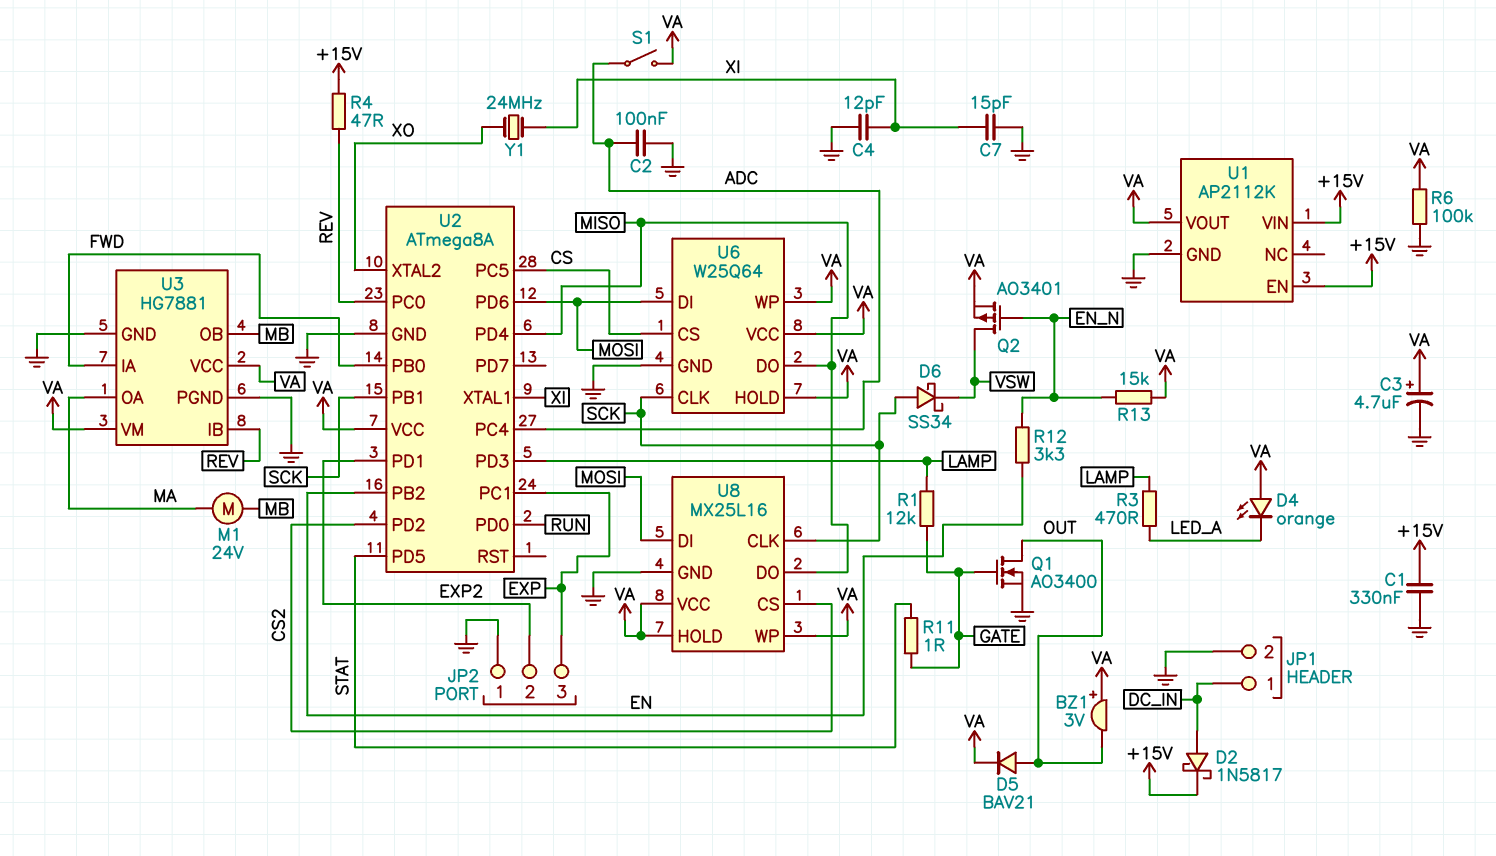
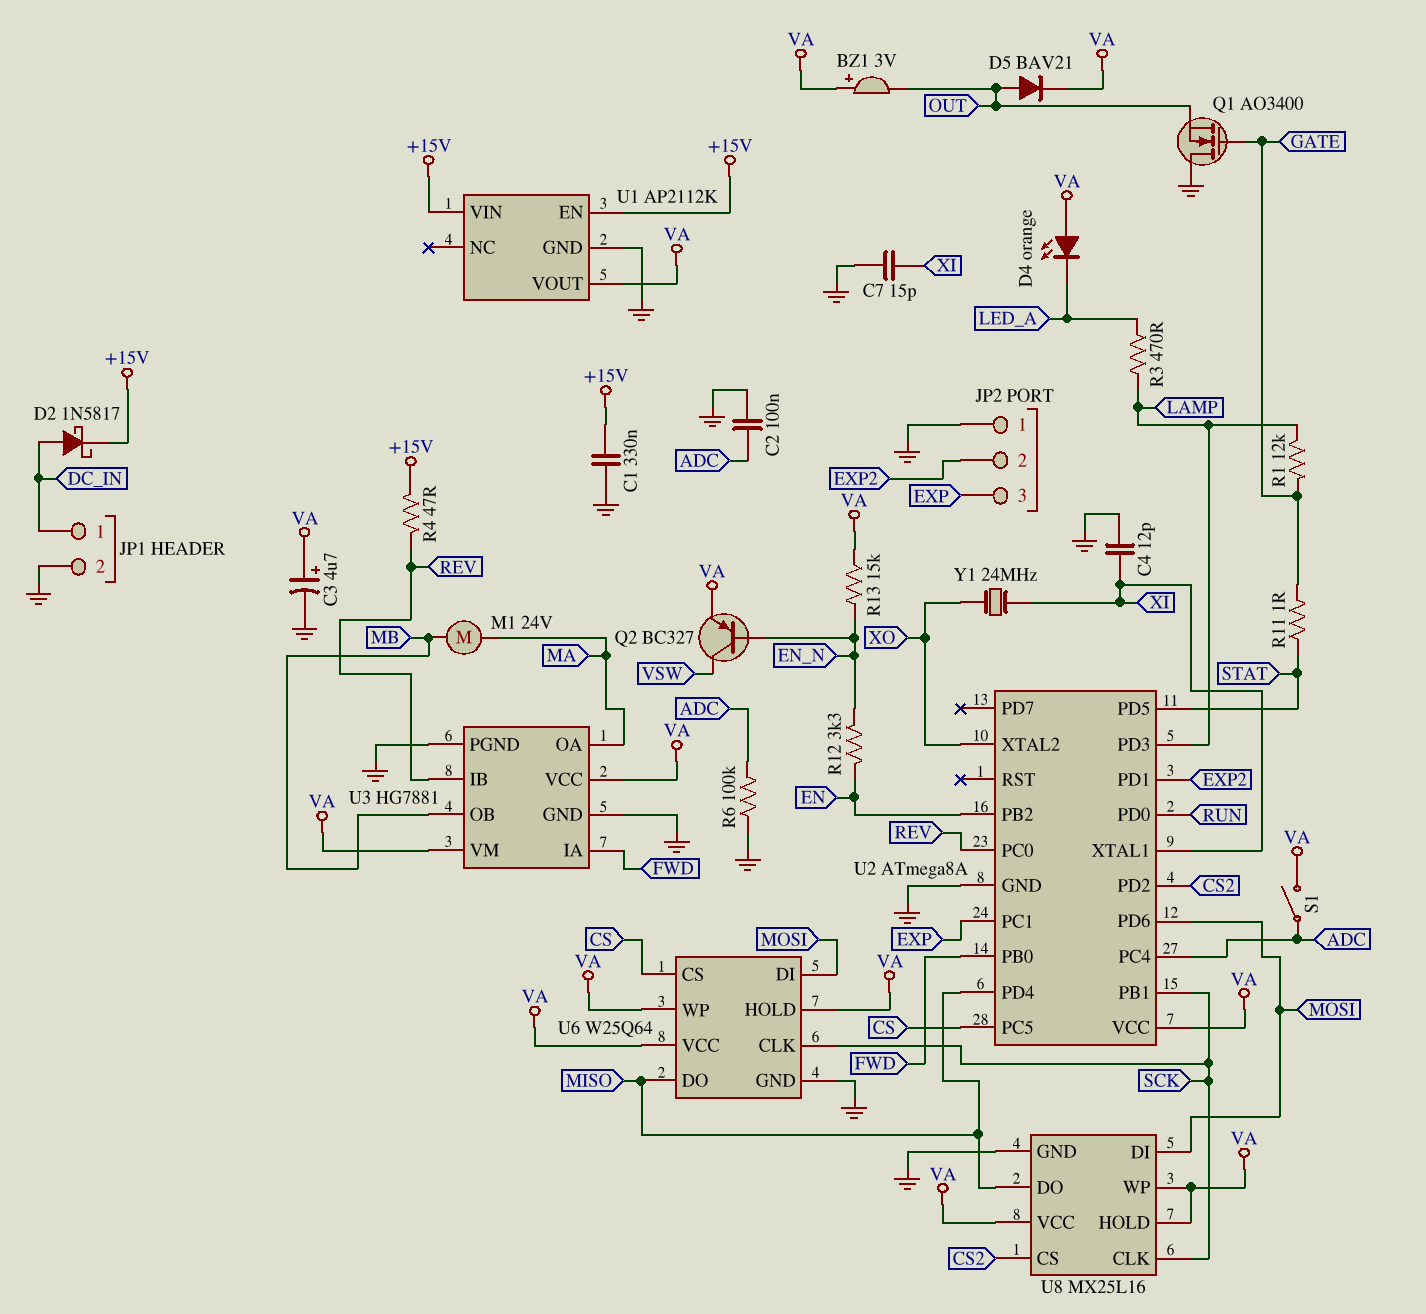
D6: schottky SS34 (A SCK, K VSW) -> none
Q1: NMOS AO3400 (G GATE, D OUT, S GND) -> NMOS AO3400 (G GATE, D GND, S OUT)
Q2: PMOS AO3401 (G EN_N, D VSW, S VA) -> PNP BC327 (B EN_N, C VSW, E VA)
R6: 100k (GND, VA) -> 100k (ADC, GND)

